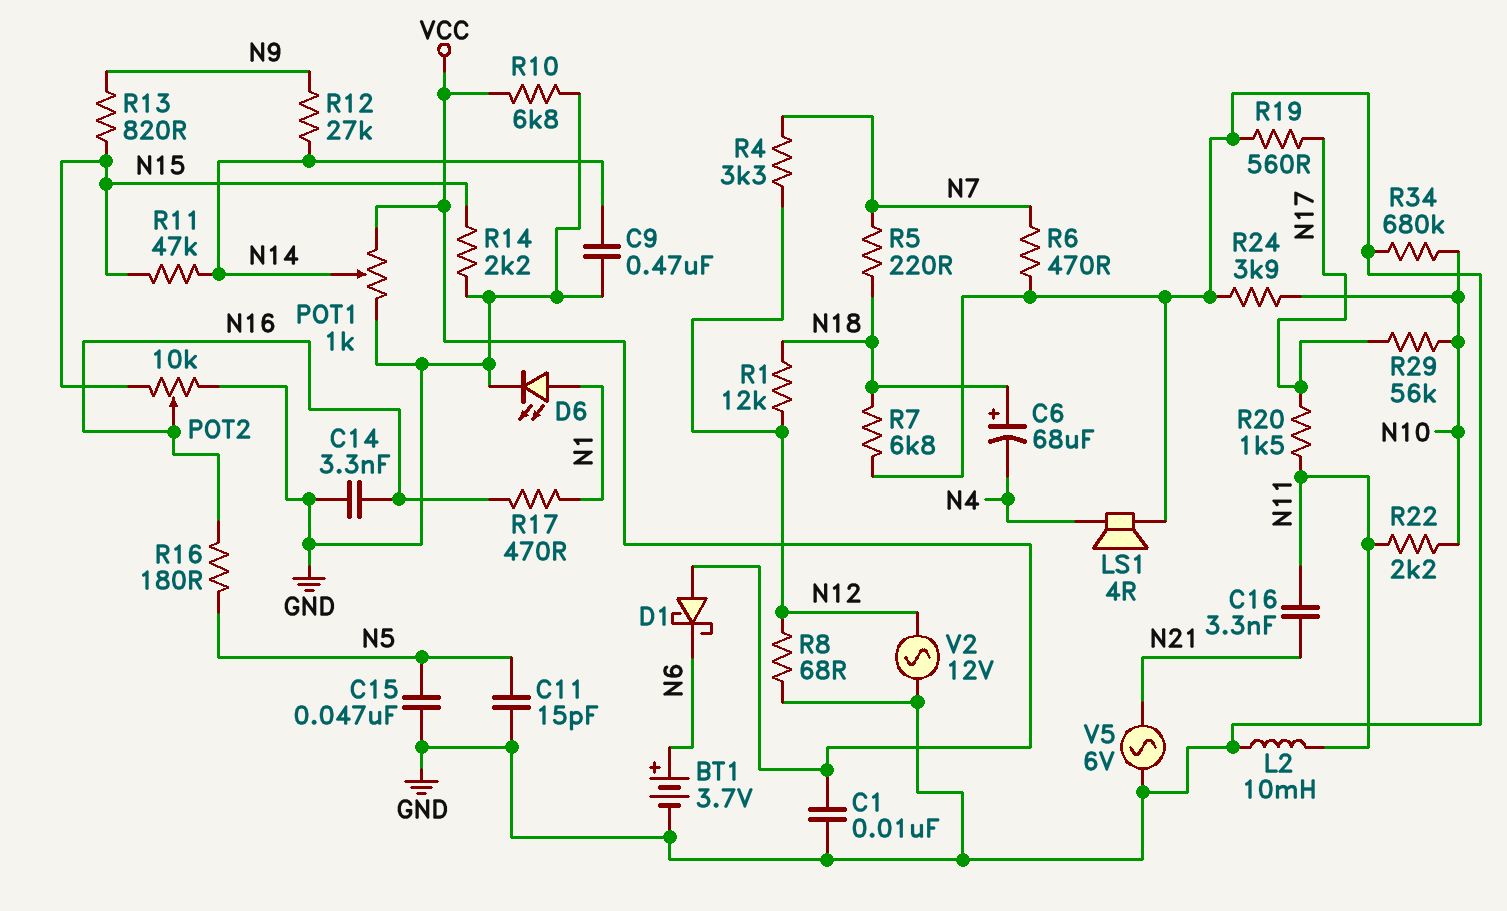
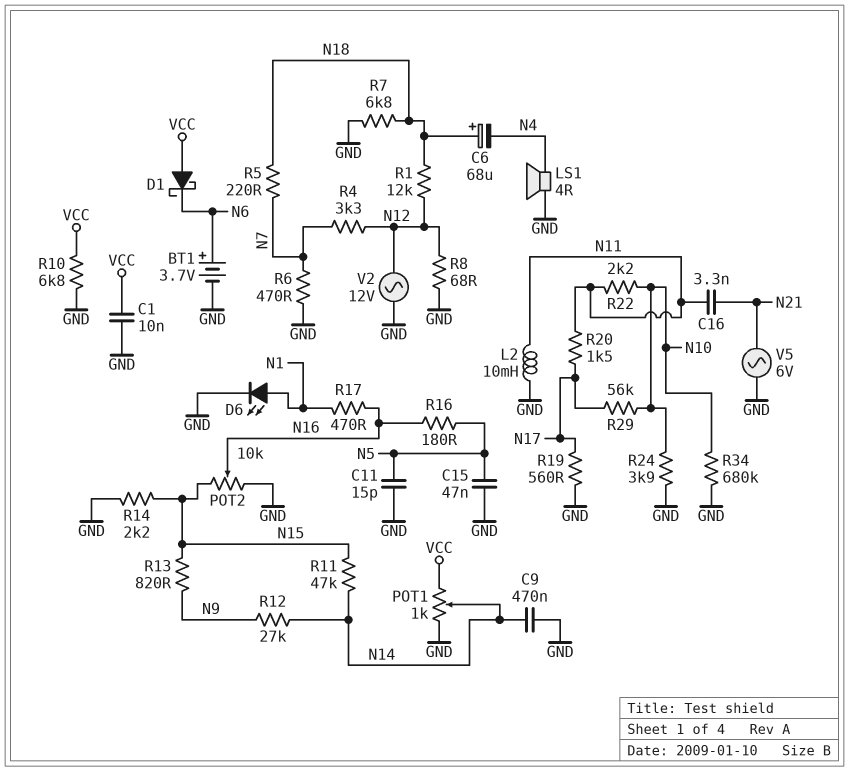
C14: 3.3nF (GND, N16) -> none

